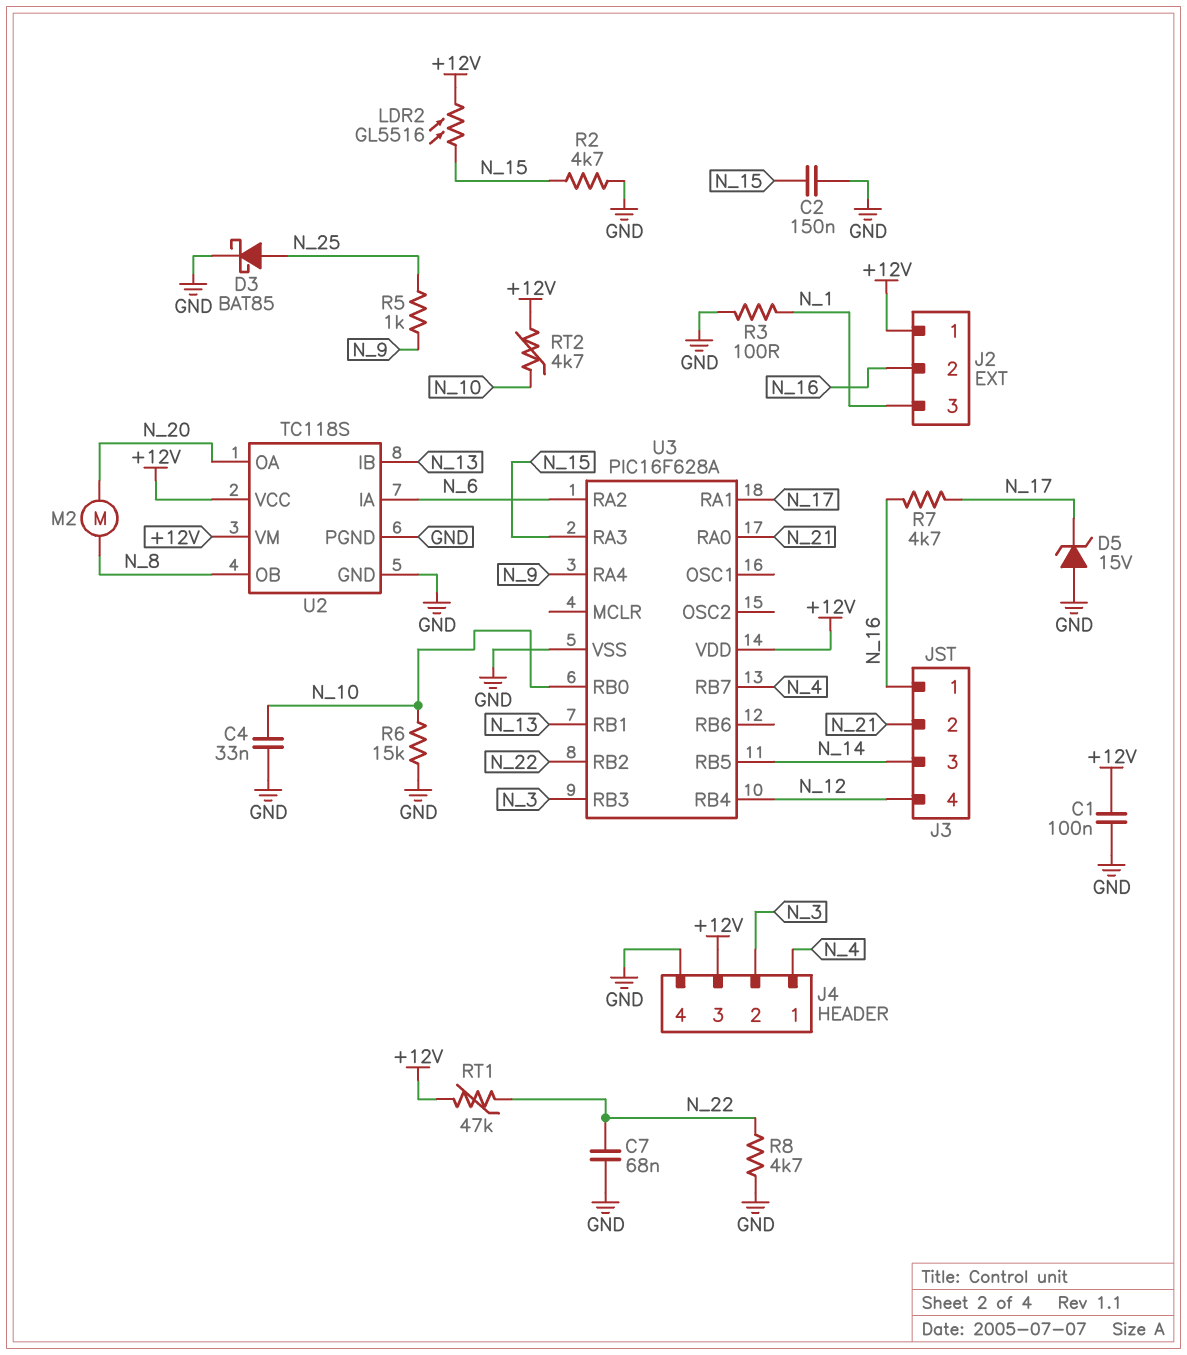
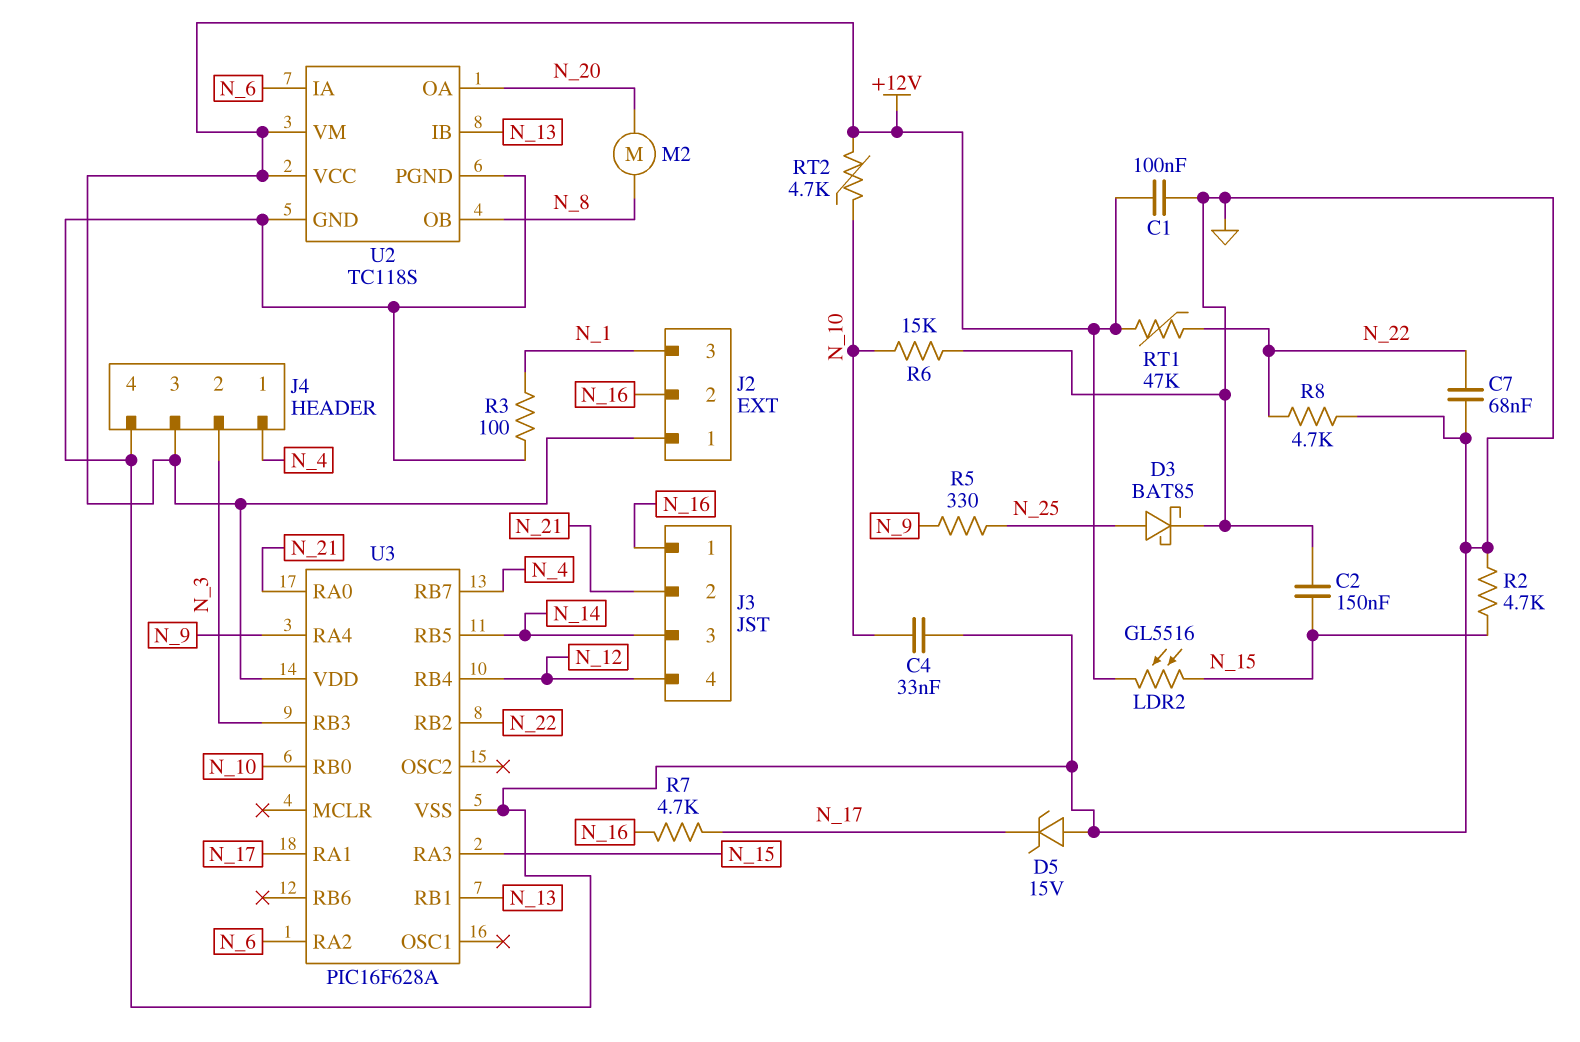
R5: 1k (N_9, N_25) -> 330 (N_9, N_25)

